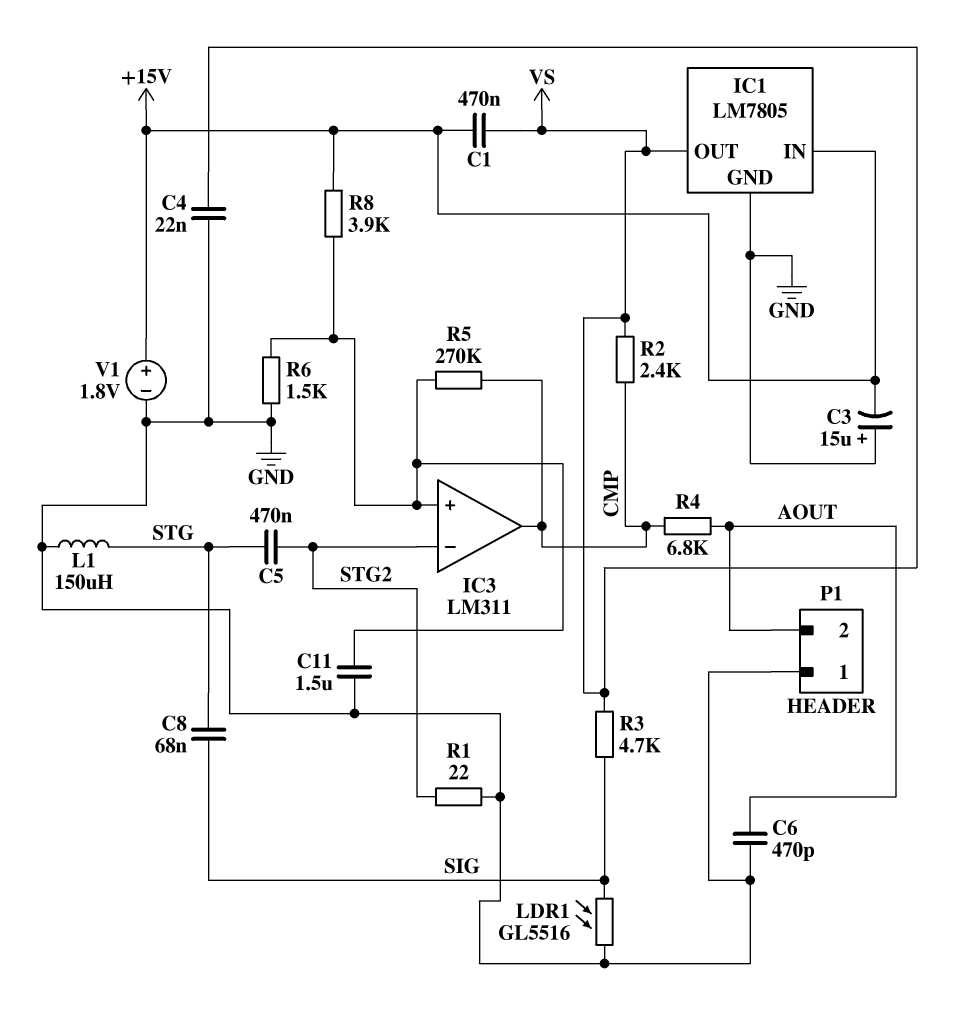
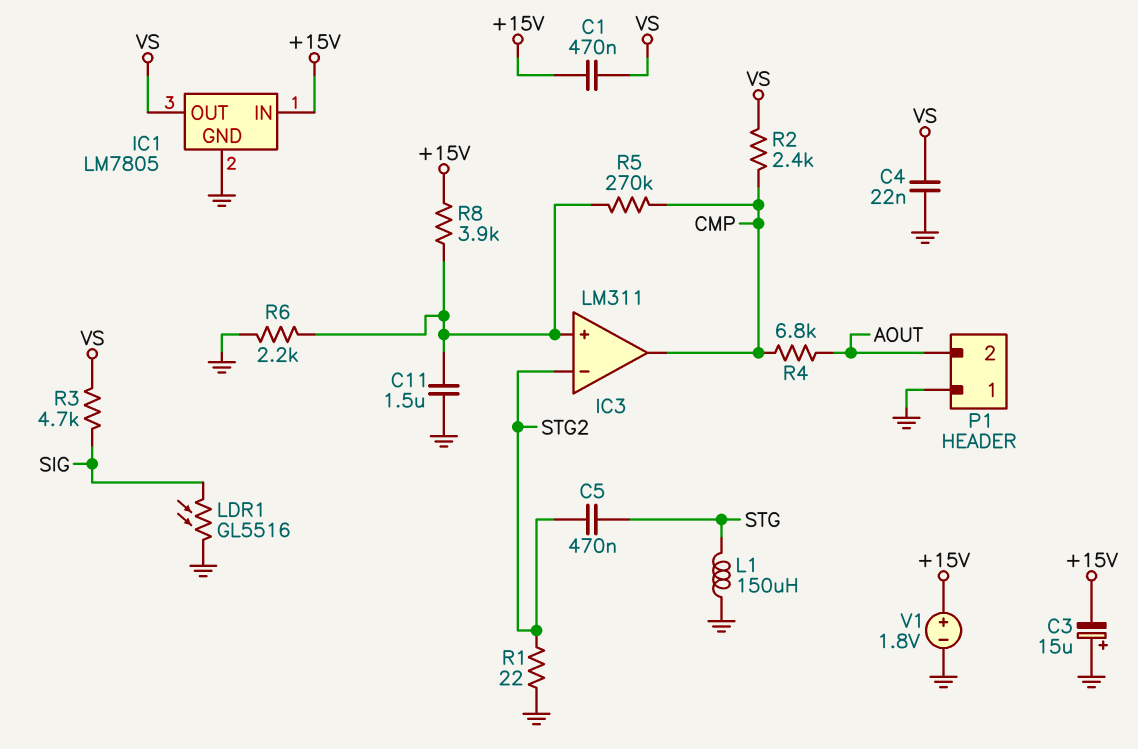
C6: 470pF (AOUT, GND) -> none
C8: 68nF (SIG, STG) -> none
R6: 1.5k (GND, IC3/in+) -> 2.2k (GND, IC3/in+)

